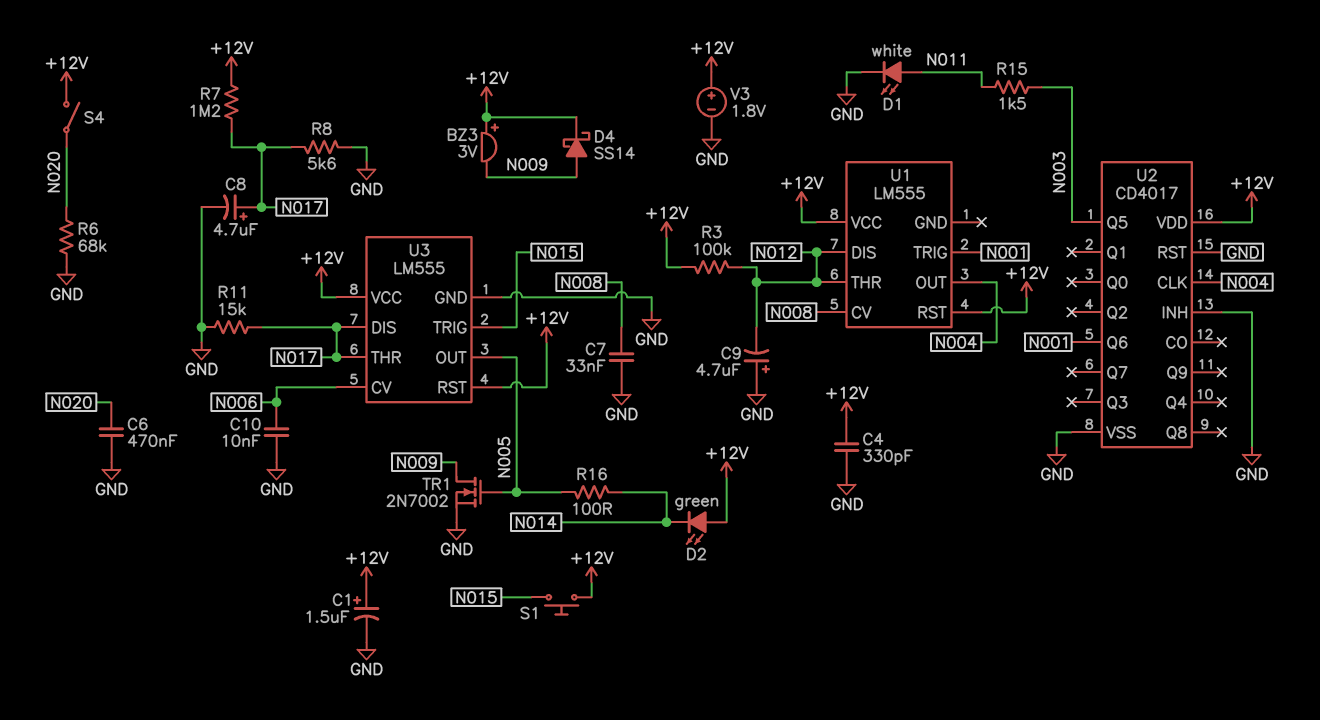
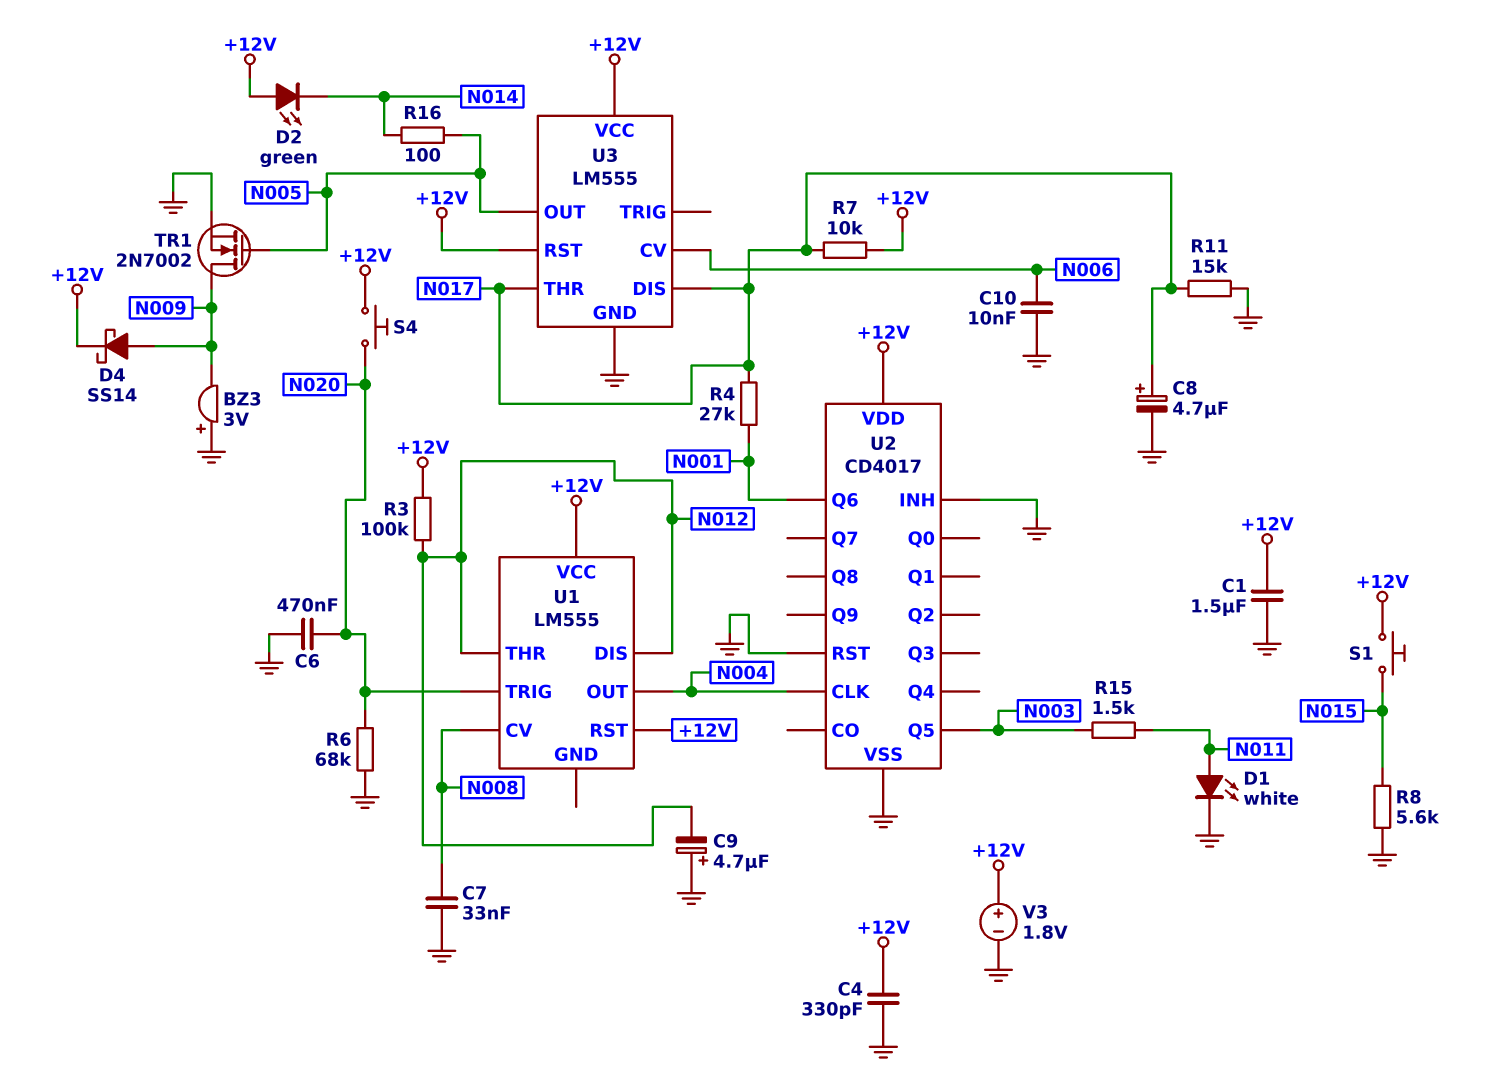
BZ3: buzzer 3V (plus +12V, minus N009) -> buzzer 3V (plus GND, minus N009)
C1: 1.5uF (plus +12V, minus GND) -> 1.5uF (+12V, GND)
R4: none -> 27k (N001, N017)
R7: 1.2M (+12V, N017) -> 10k (+12V, N017)
R8: 5.6k (GND, N017) -> 5.6k (GND, N015)
S4: switch (+12V, N020) -> button (+12V, N020)
U1 pin TRIG: N001 -> N020
U3 pin TRIG: N015 -> none

